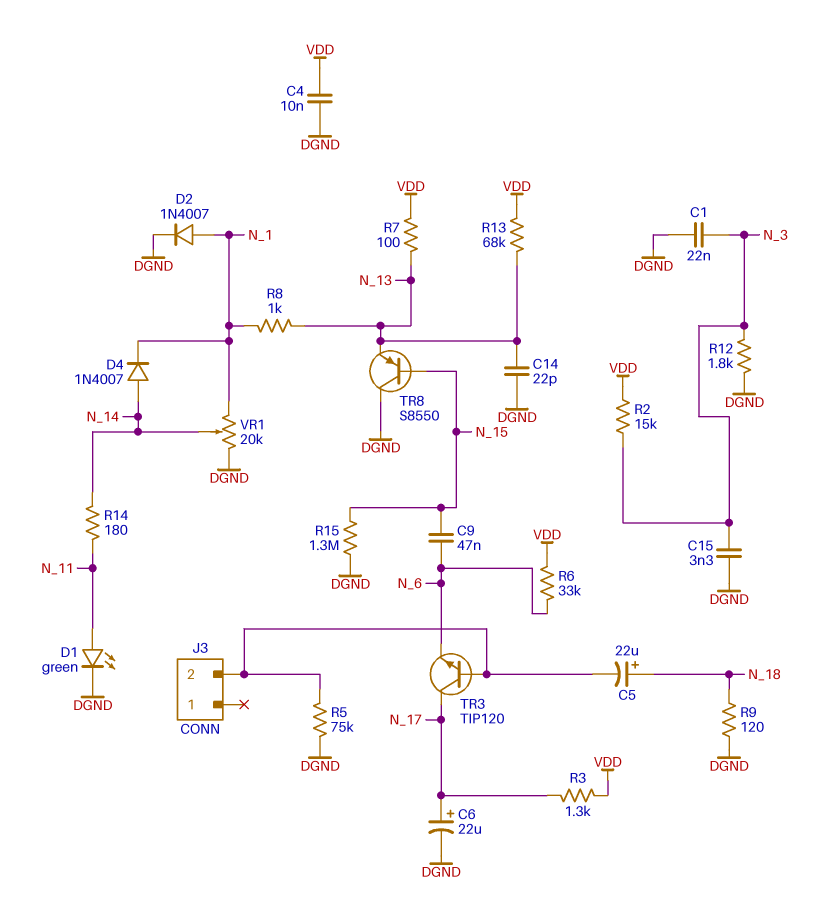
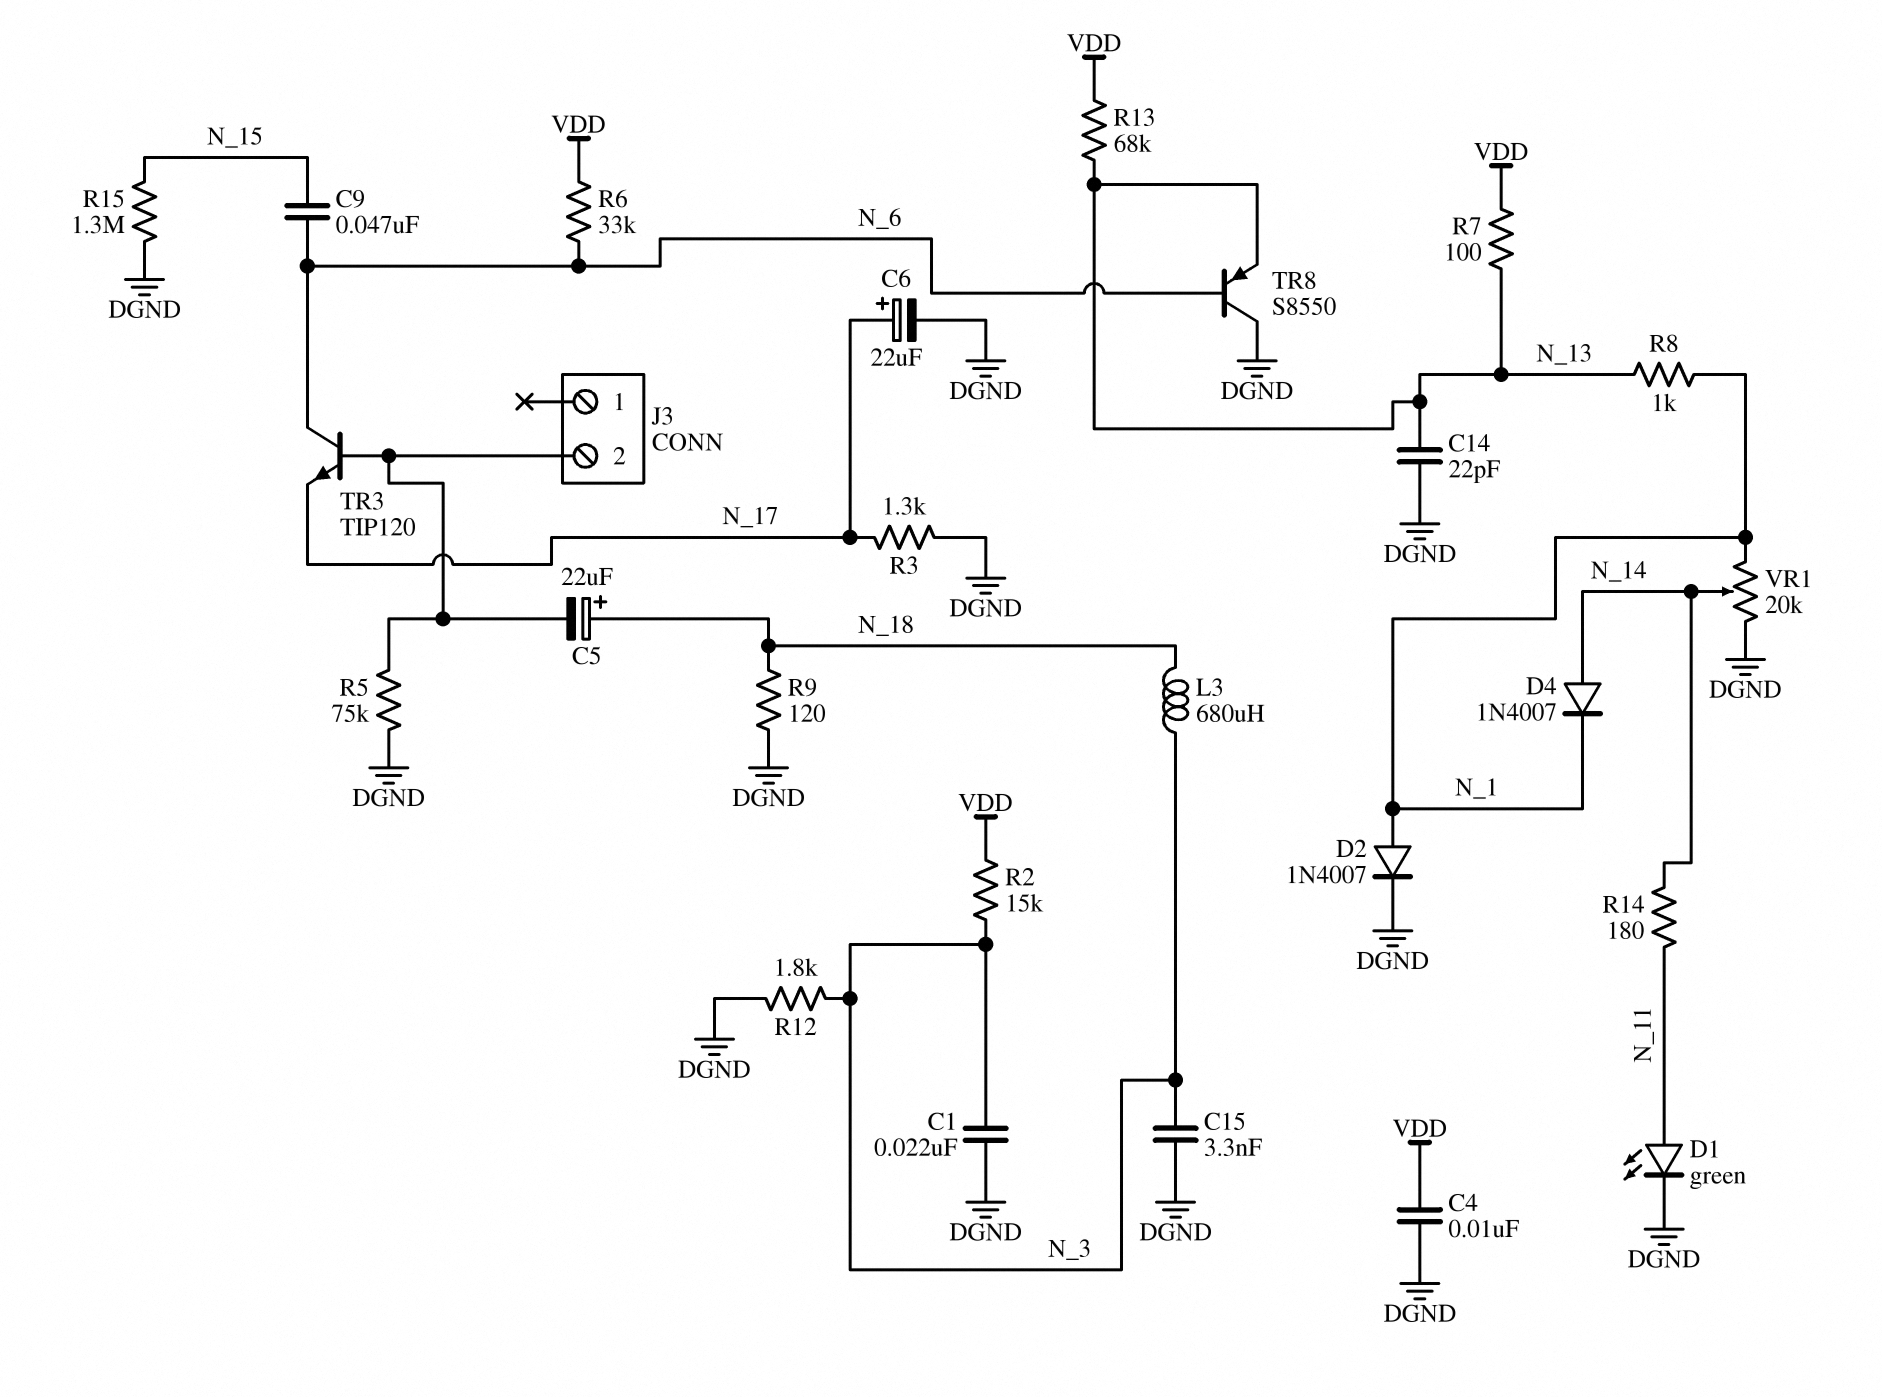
L3: none -> 680uH (N_3, N_18)
R3: 1.3k (N_17, VDD) -> 1.3k (DGND, N_17)
TR3: NPN TIP120 (B J3/2, C N_17, E N_6) -> NPN TIP120 (B J3/2, C N_6, E N_17)
TR8: PNP S8550 (B N_15, C DGND, E N_13) -> PNP S8550 (B N_6, C DGND, E N_13)

